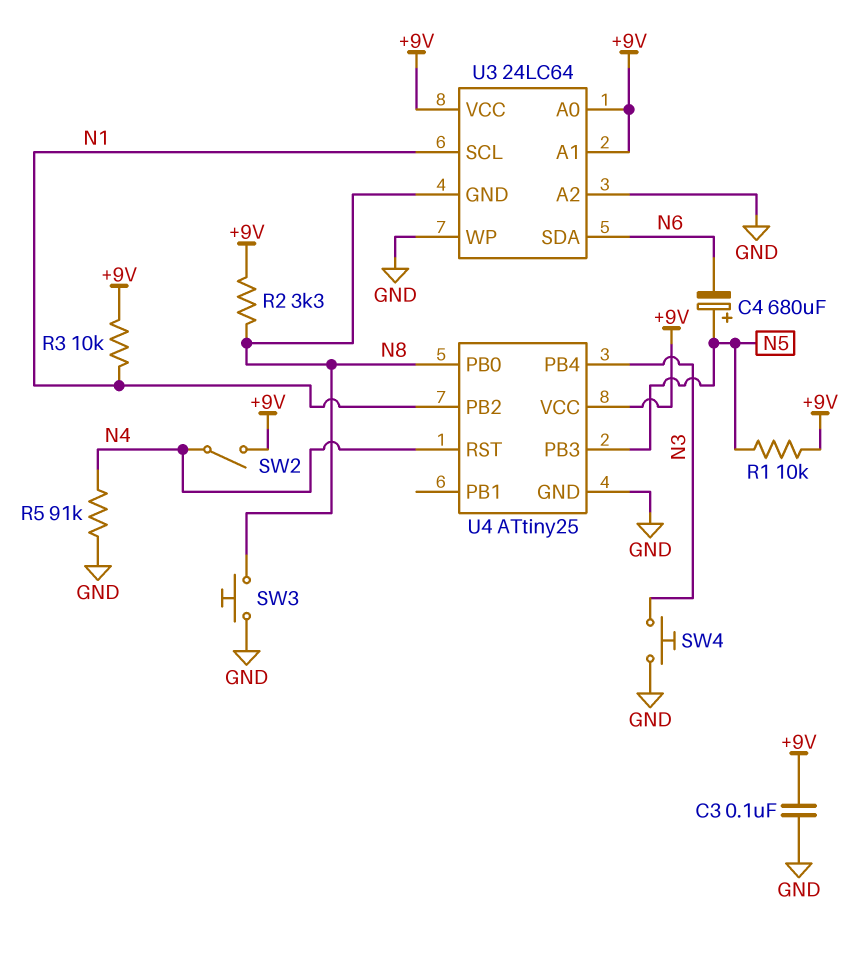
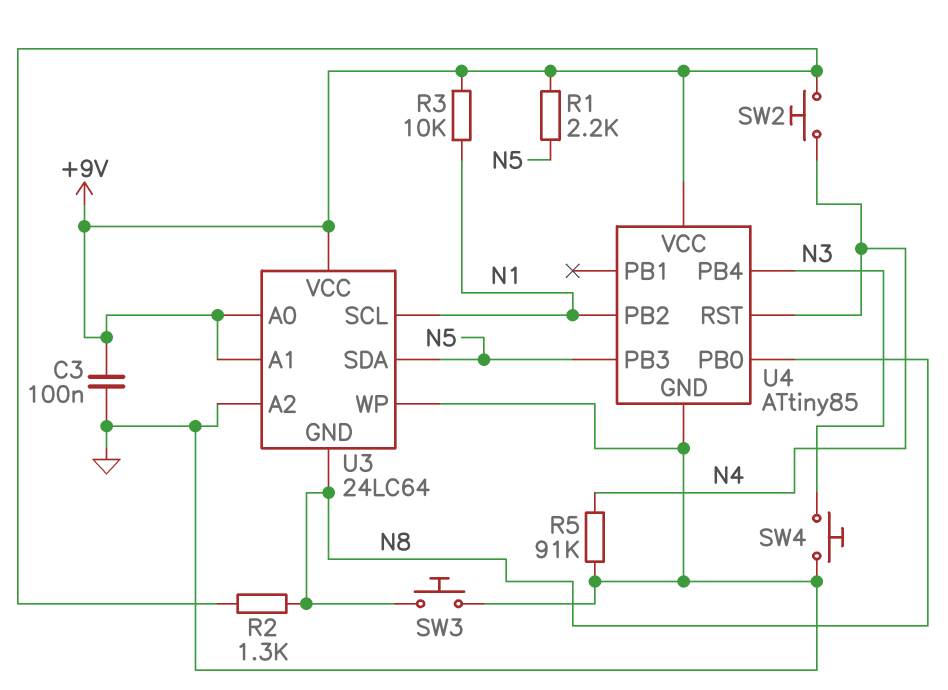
C4: 680uF (plus N5, minus N6) -> none
R1: 10k (+9V, N5) -> 2.2k (+9V, N5)
R2: 3.3k (+9V, N8) -> 1.3k (+9V, N8)
SW2: switch (+9V, N4) -> button (+9V, N4)
U3 pin SDA: N6 -> N5
U4: ATtiny25 -> ATtiny85

